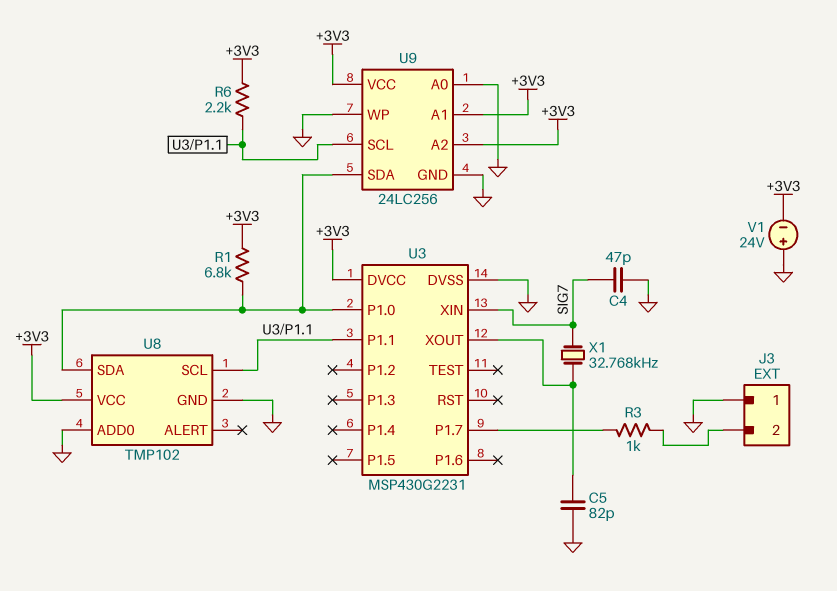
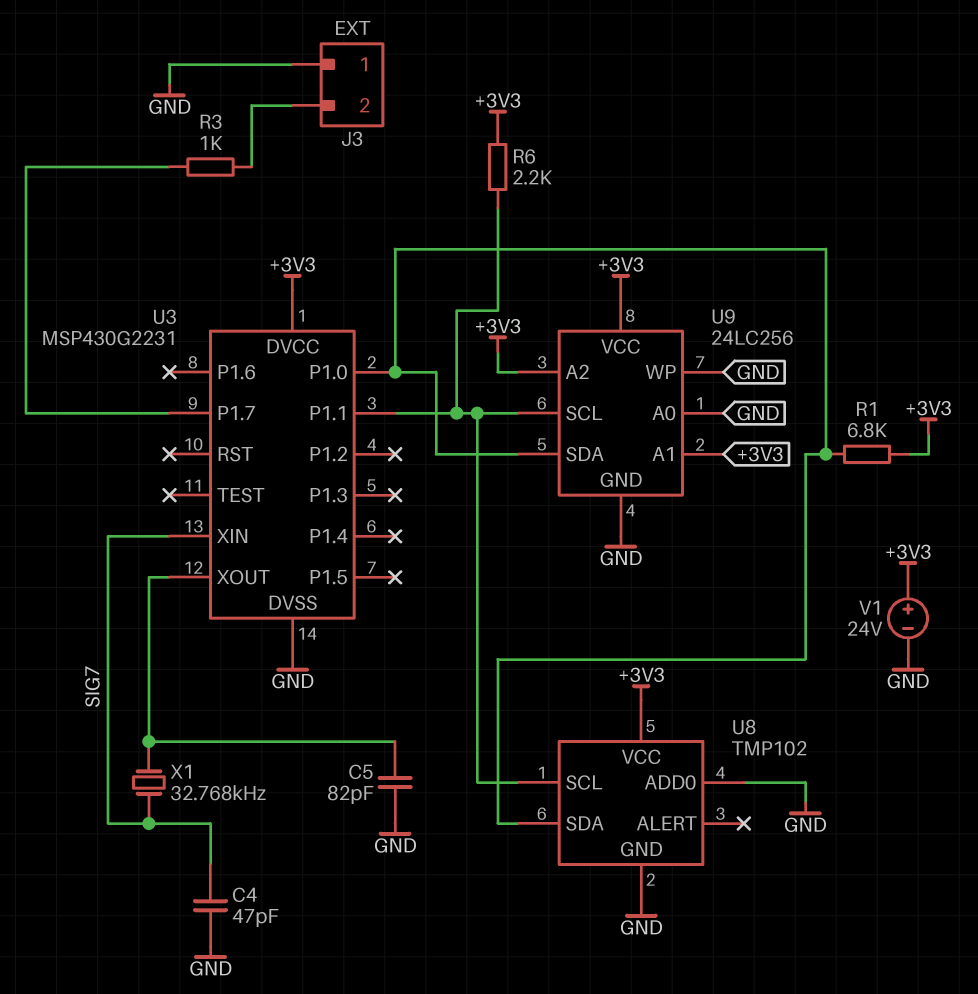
V1: 24V (plus GND, minus +3V3) -> 24V (plus +3V3, minus GND)

